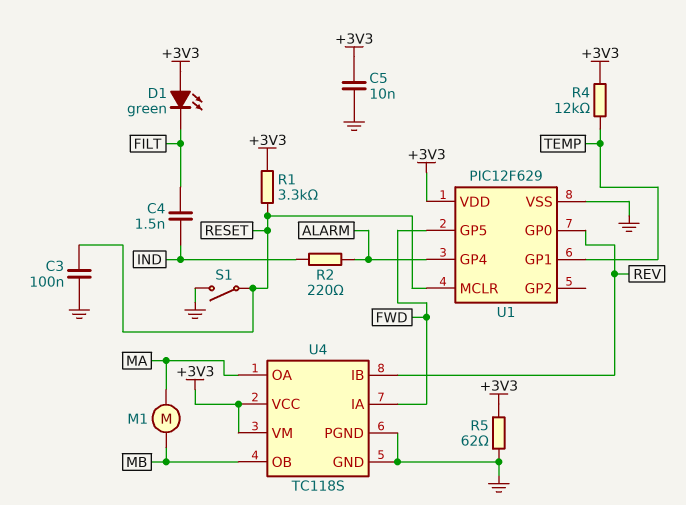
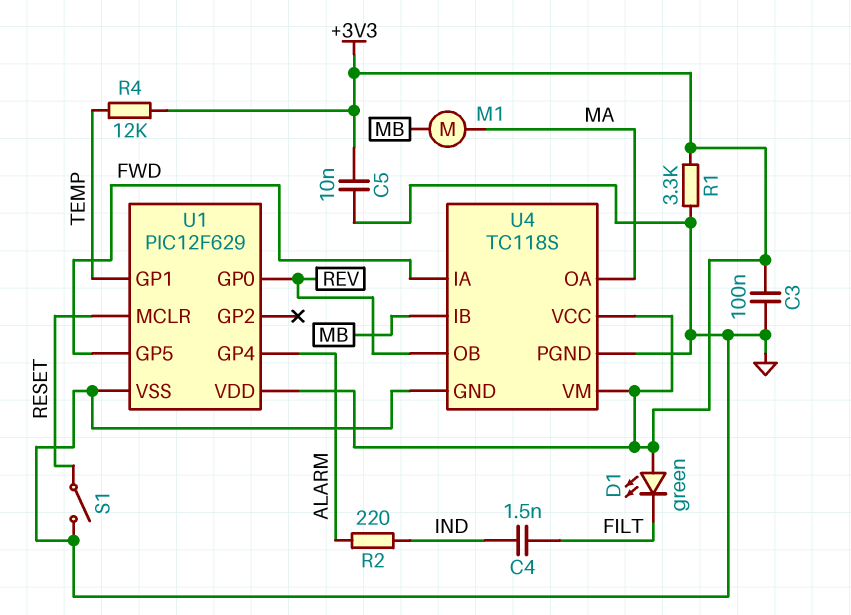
C3: 100nF (GND, RESET) -> 100nF (+3V3, GND)
R1: 3.3k (+3V3, RESET) -> 3.3k (+3V3, GND)
R5: 62 (+3V3, GND) -> none
U4 pin IB: REV -> MB
U4 pin OB: MB -> REV

